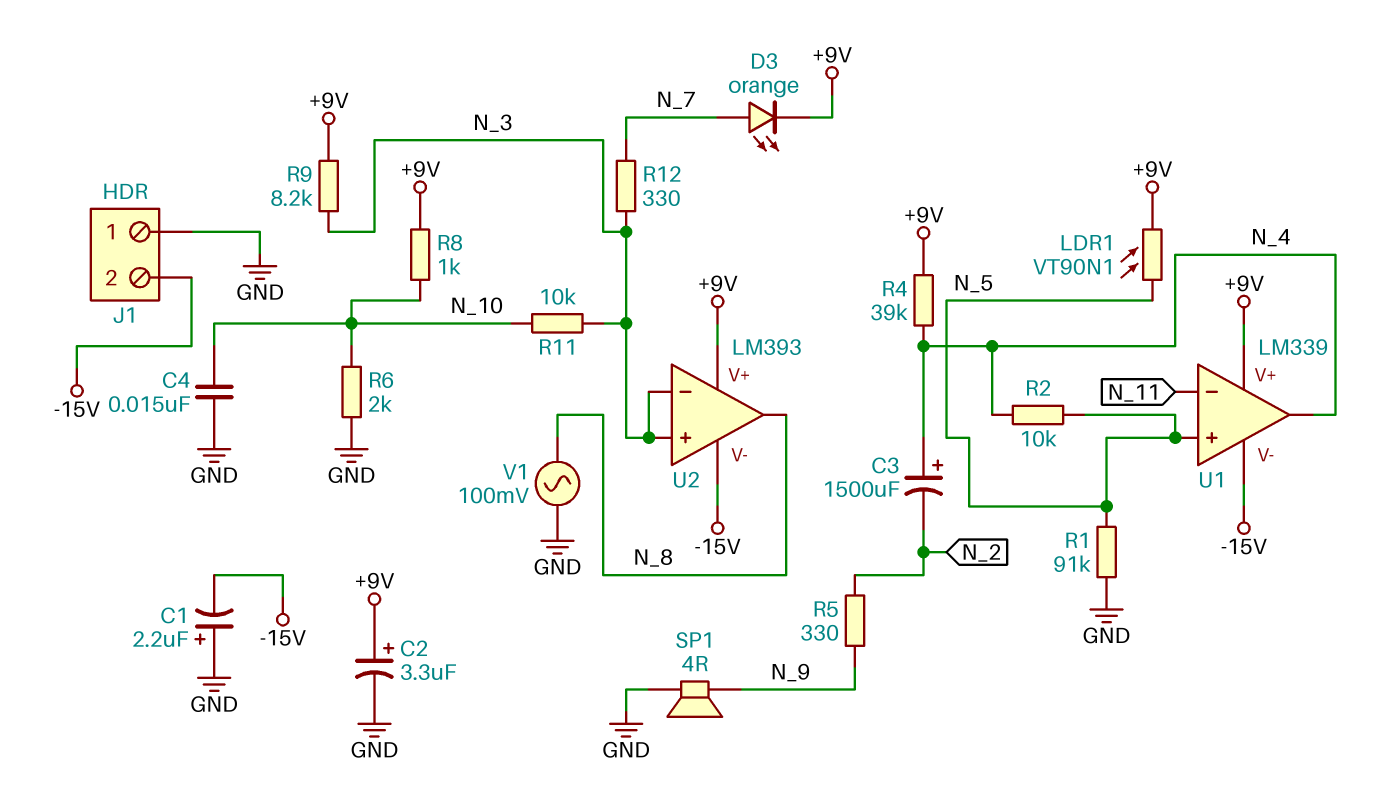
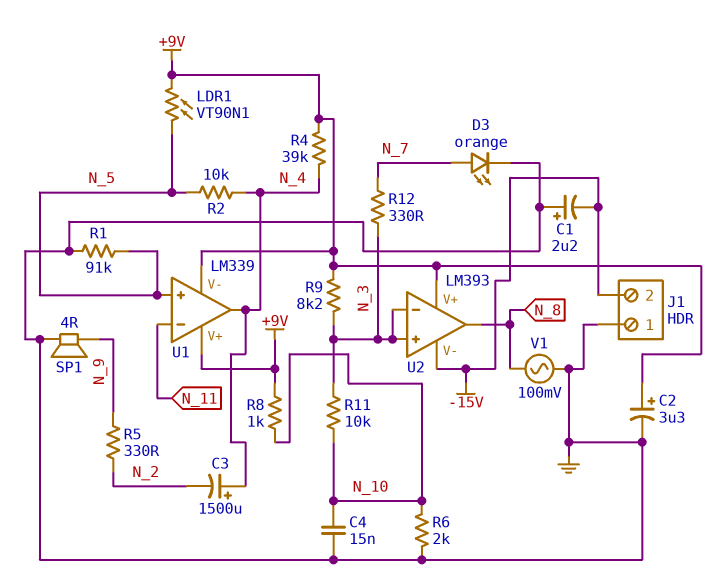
D3: LED orange (A N_7, K +9V) -> LED orange (A N_7, K GND)
U1 pin V-: -15V -> +9V

